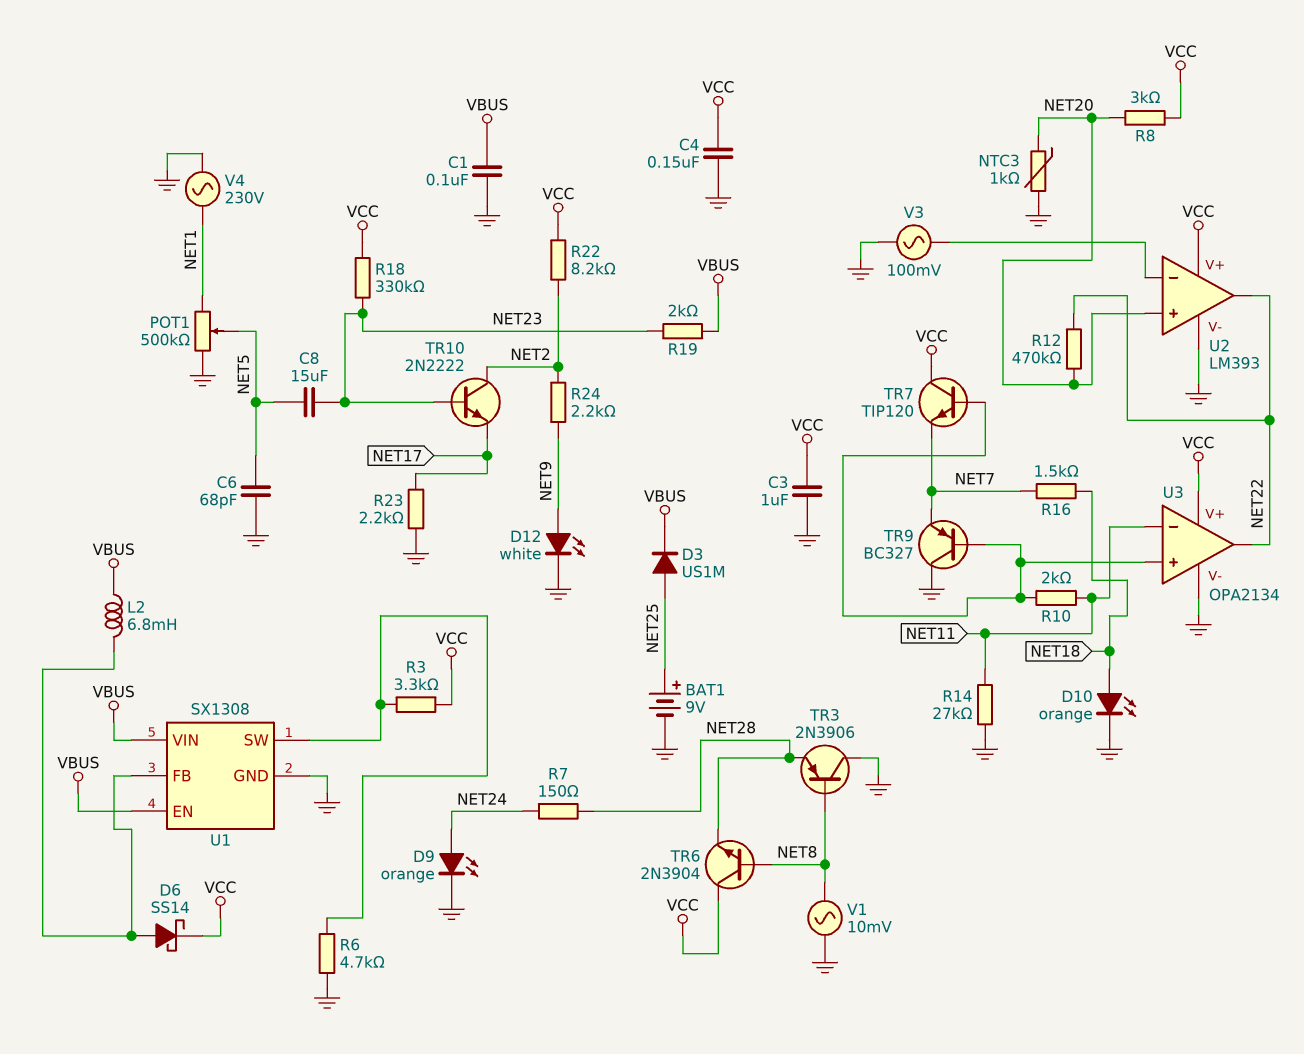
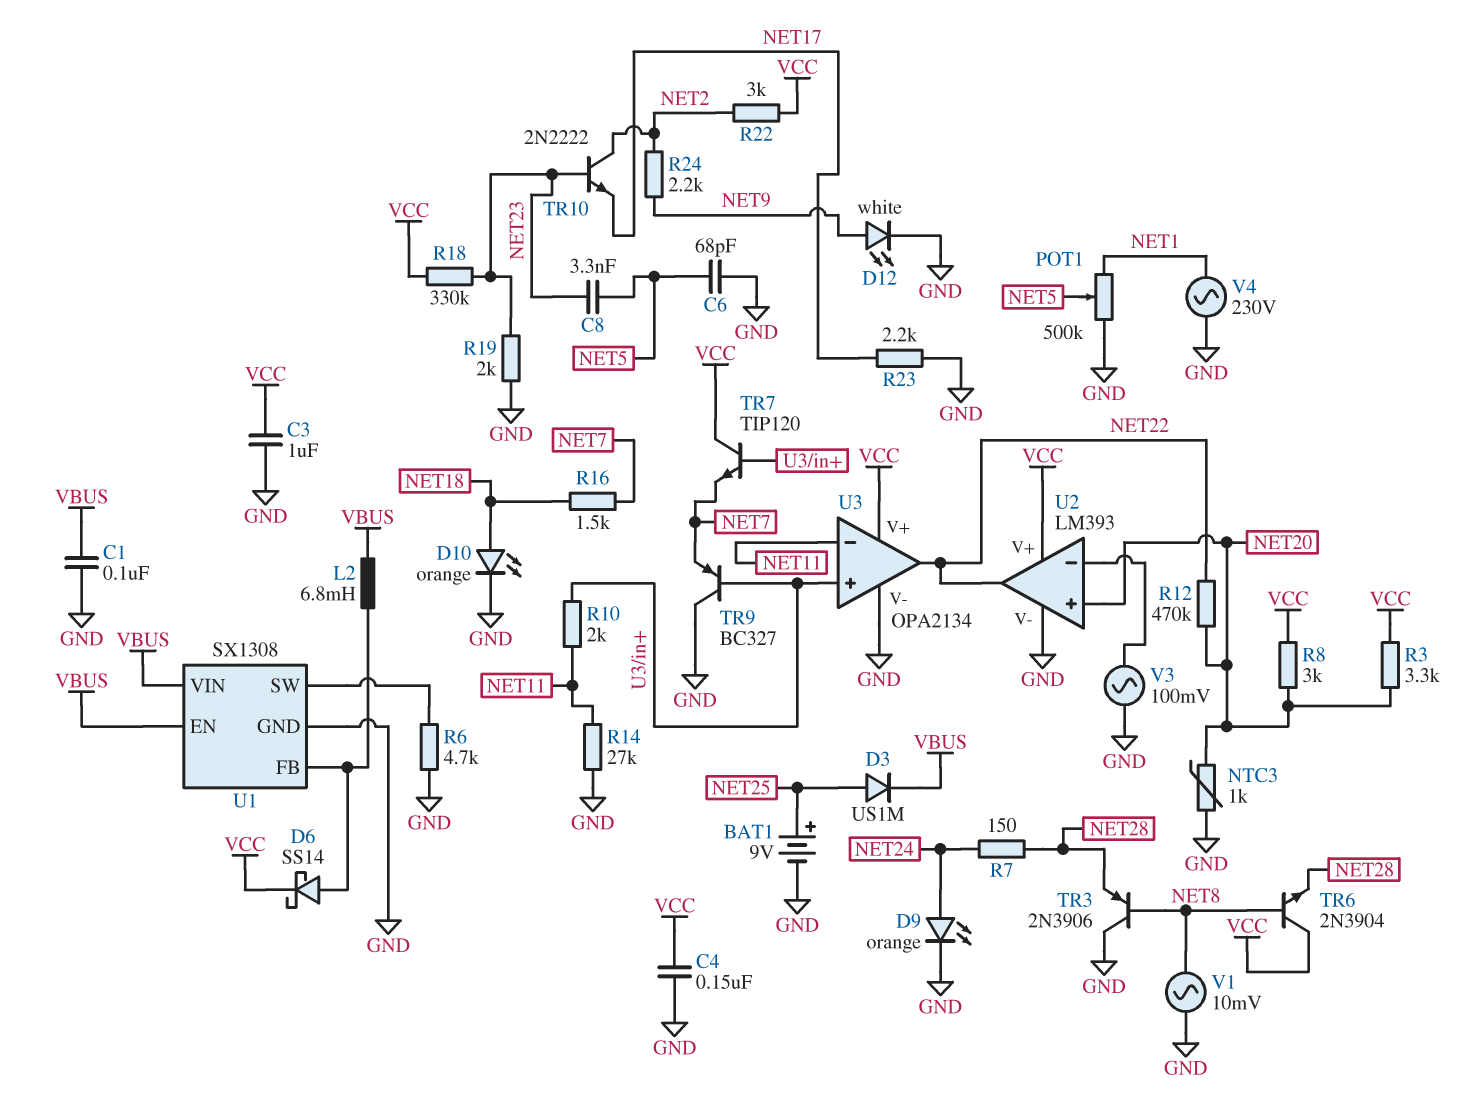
C8: 15uF (NET5, NET23) -> 3.3nF (NET5, NET23)
R3: 3.3k (U1/SW, VCC) -> 3.3k (NET20, VCC)
R19: 2k (NET23, VBUS) -> 2k (GND, NET23)
R22: 8.2k (NET2, VCC) -> 3k (NET2, VCC)

